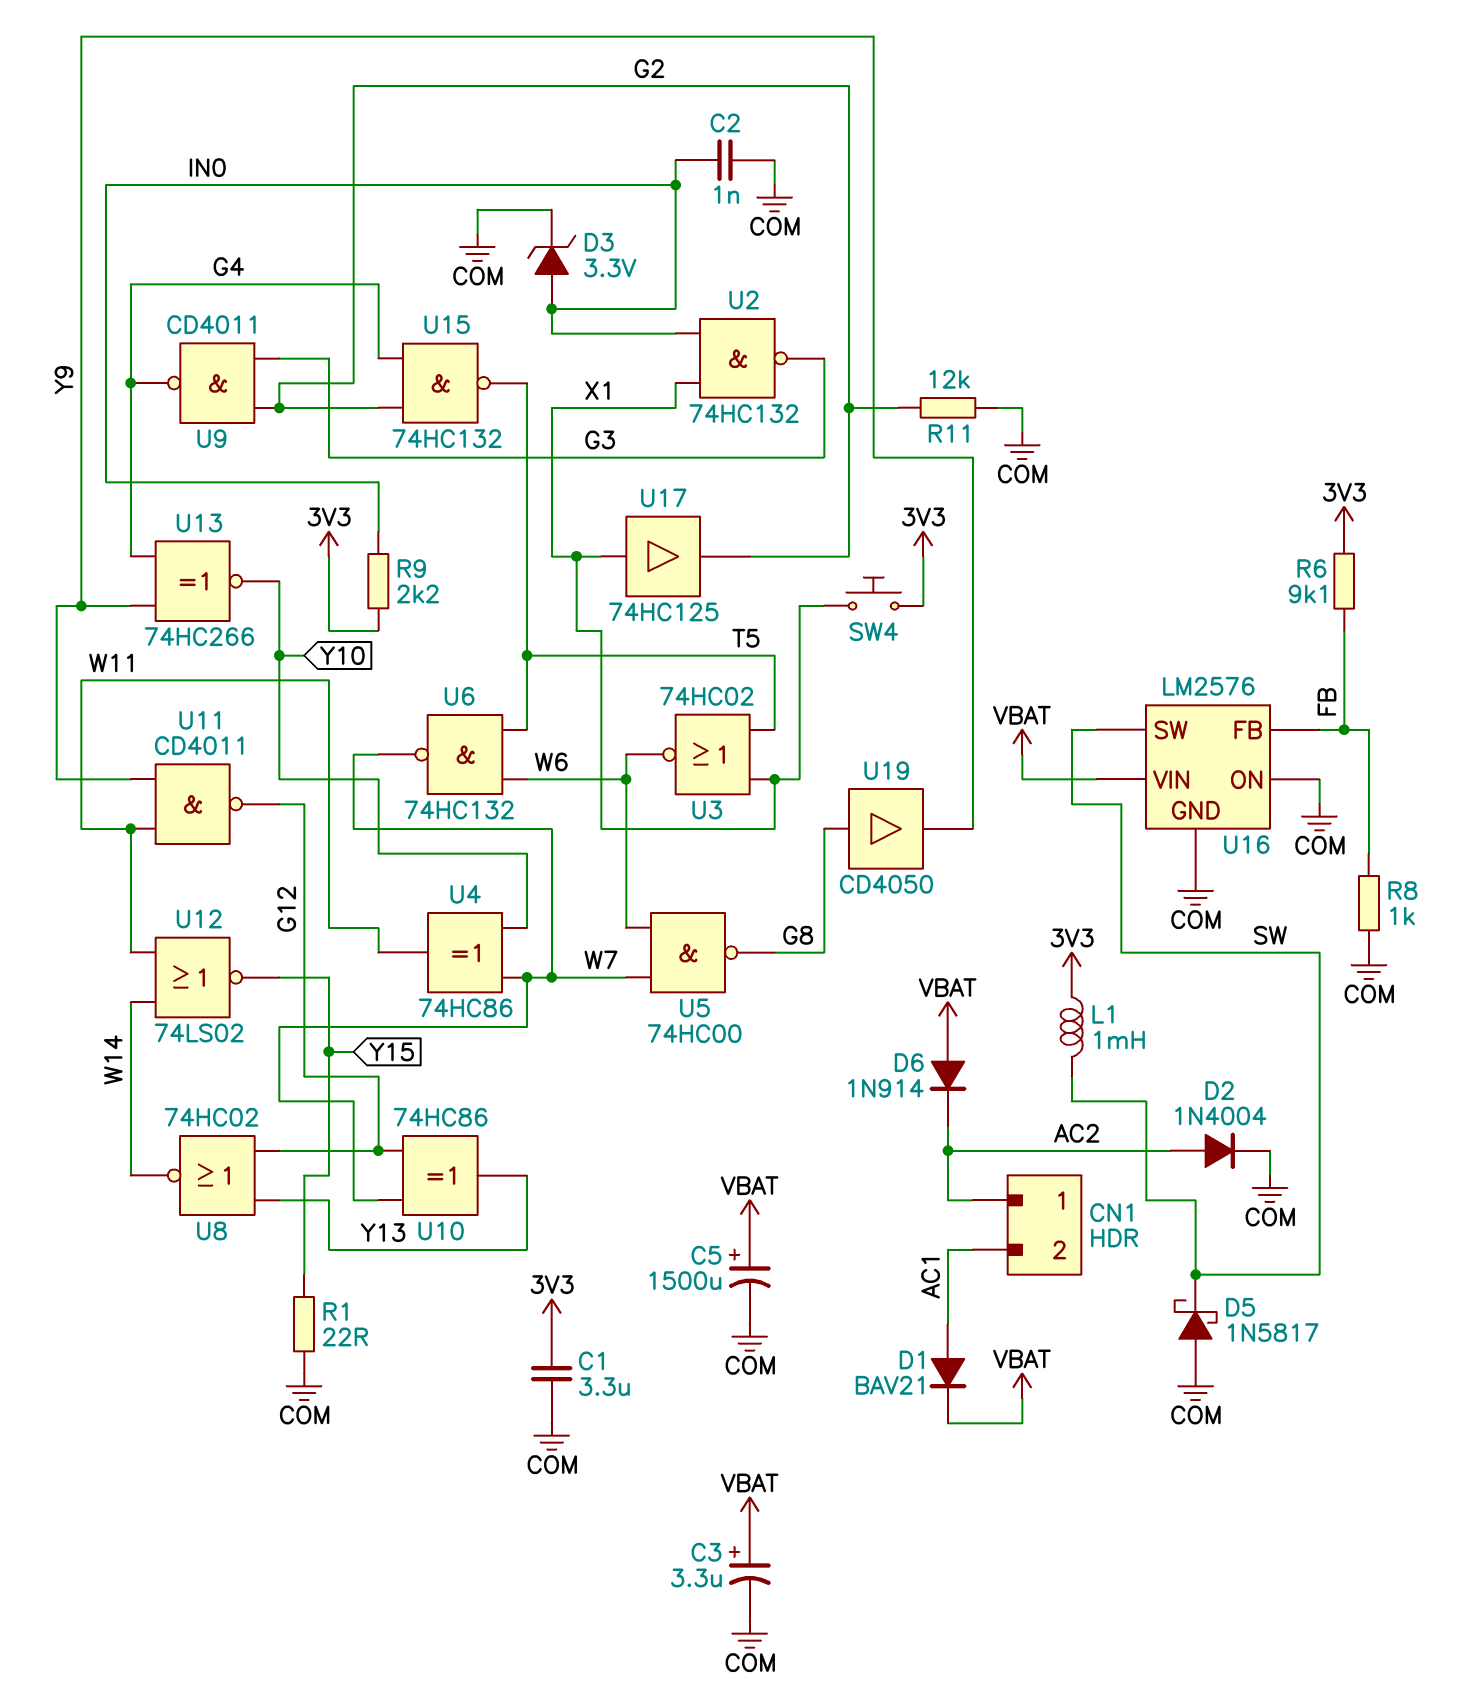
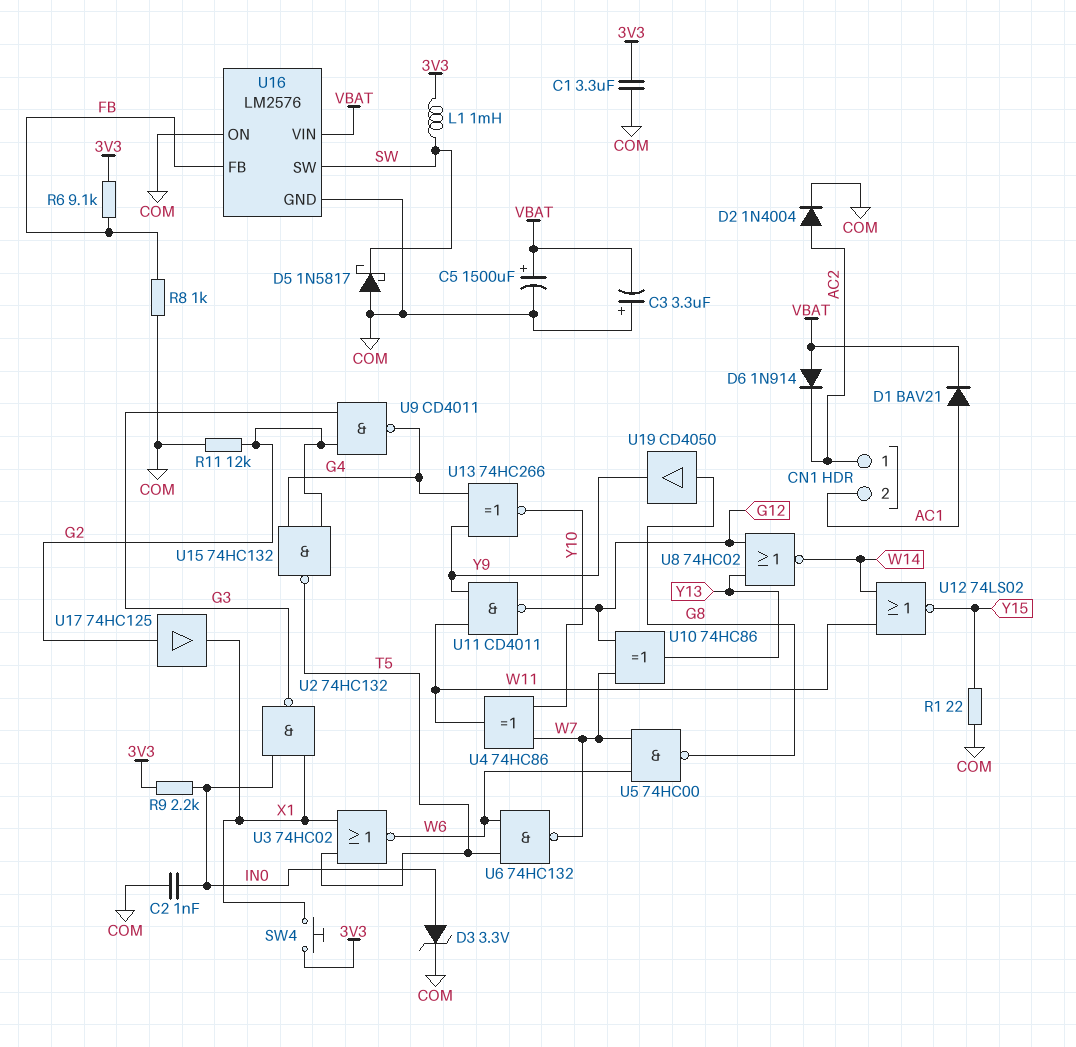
C3: 3.3uF (plus VBAT, minus COM) -> 3.3uF (plus COM, minus VBAT)
U17: buffer 74HC125 (in X1, out G2) -> buffer 74HC125 (in G2, out X1)

